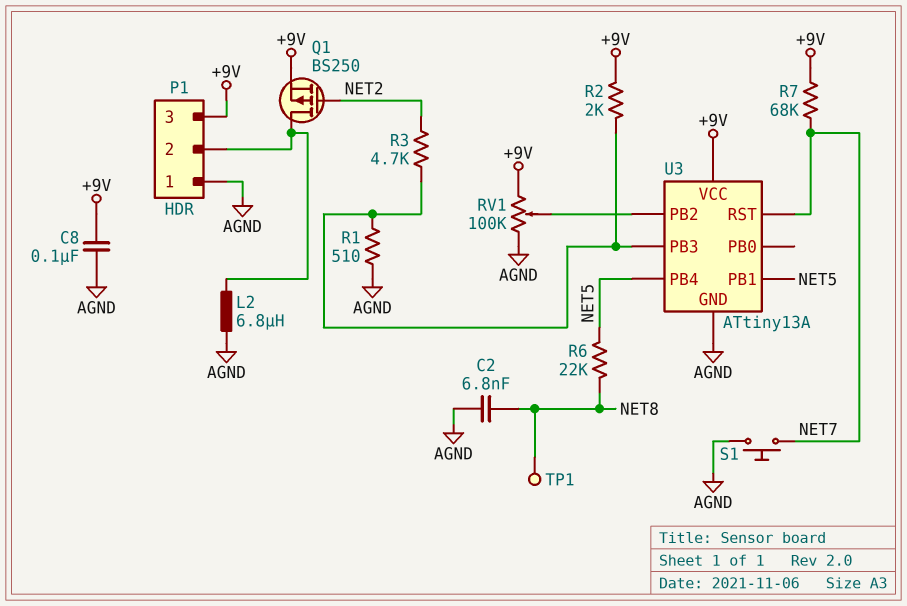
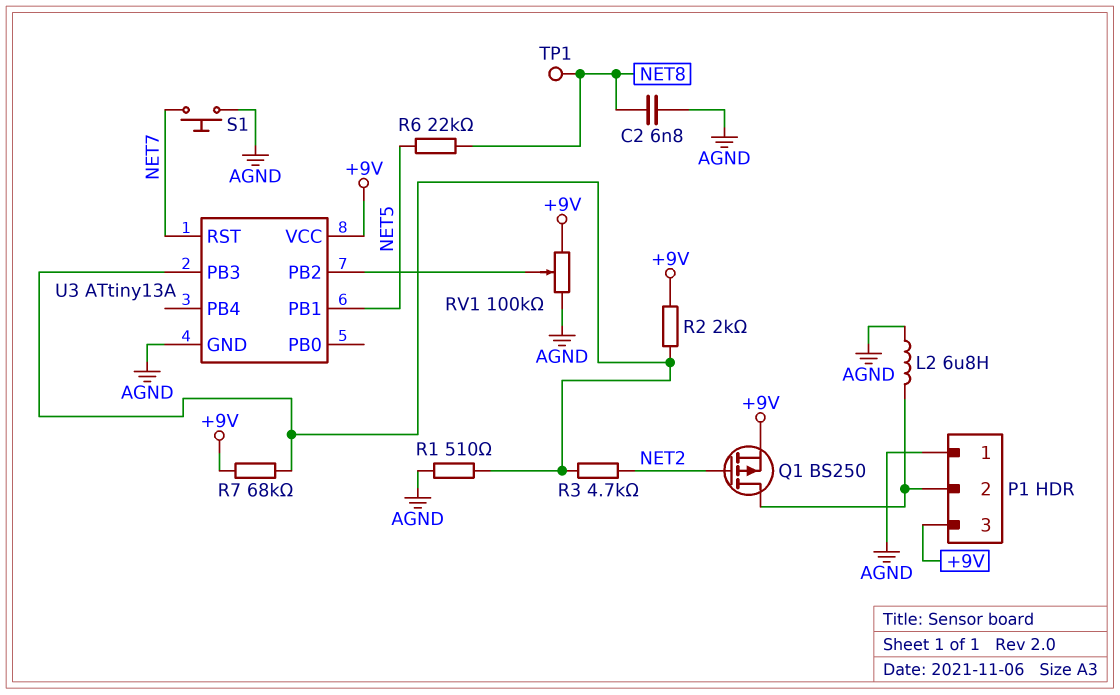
C8: 100nF (+9V, AGND) -> none
R7: 68k (+9V, NET7) -> 68k (+9V, U3/PB3)
U3 pin PB4: NET5 -> none

